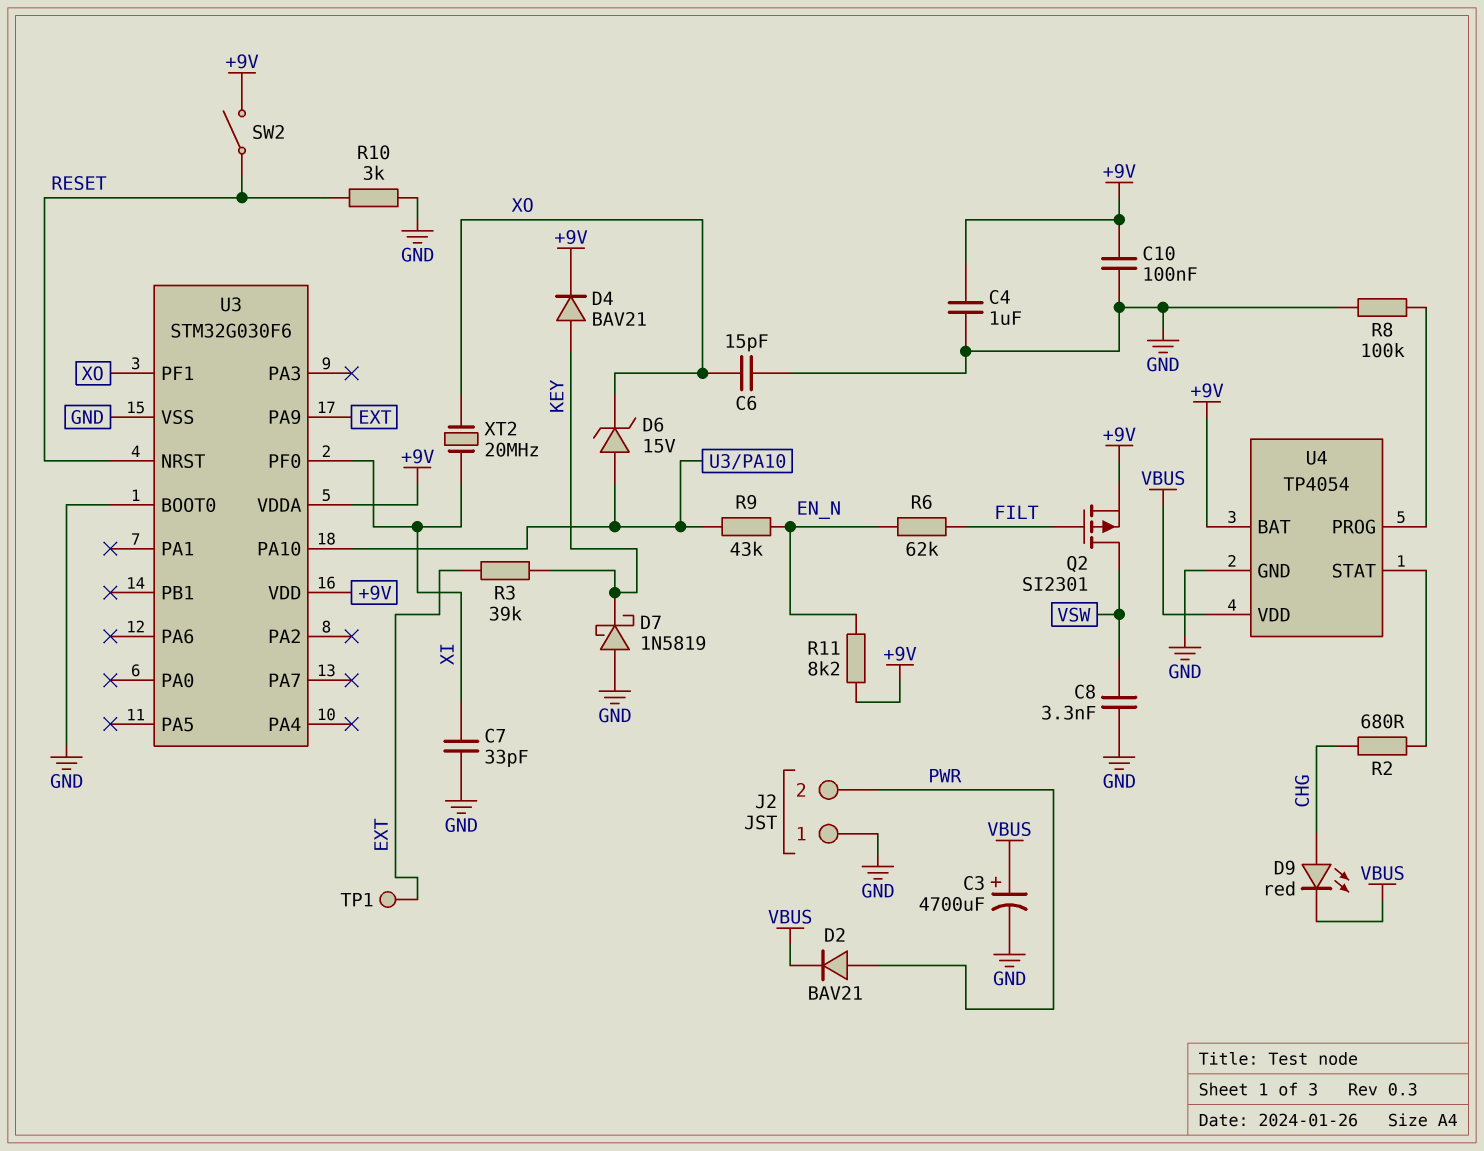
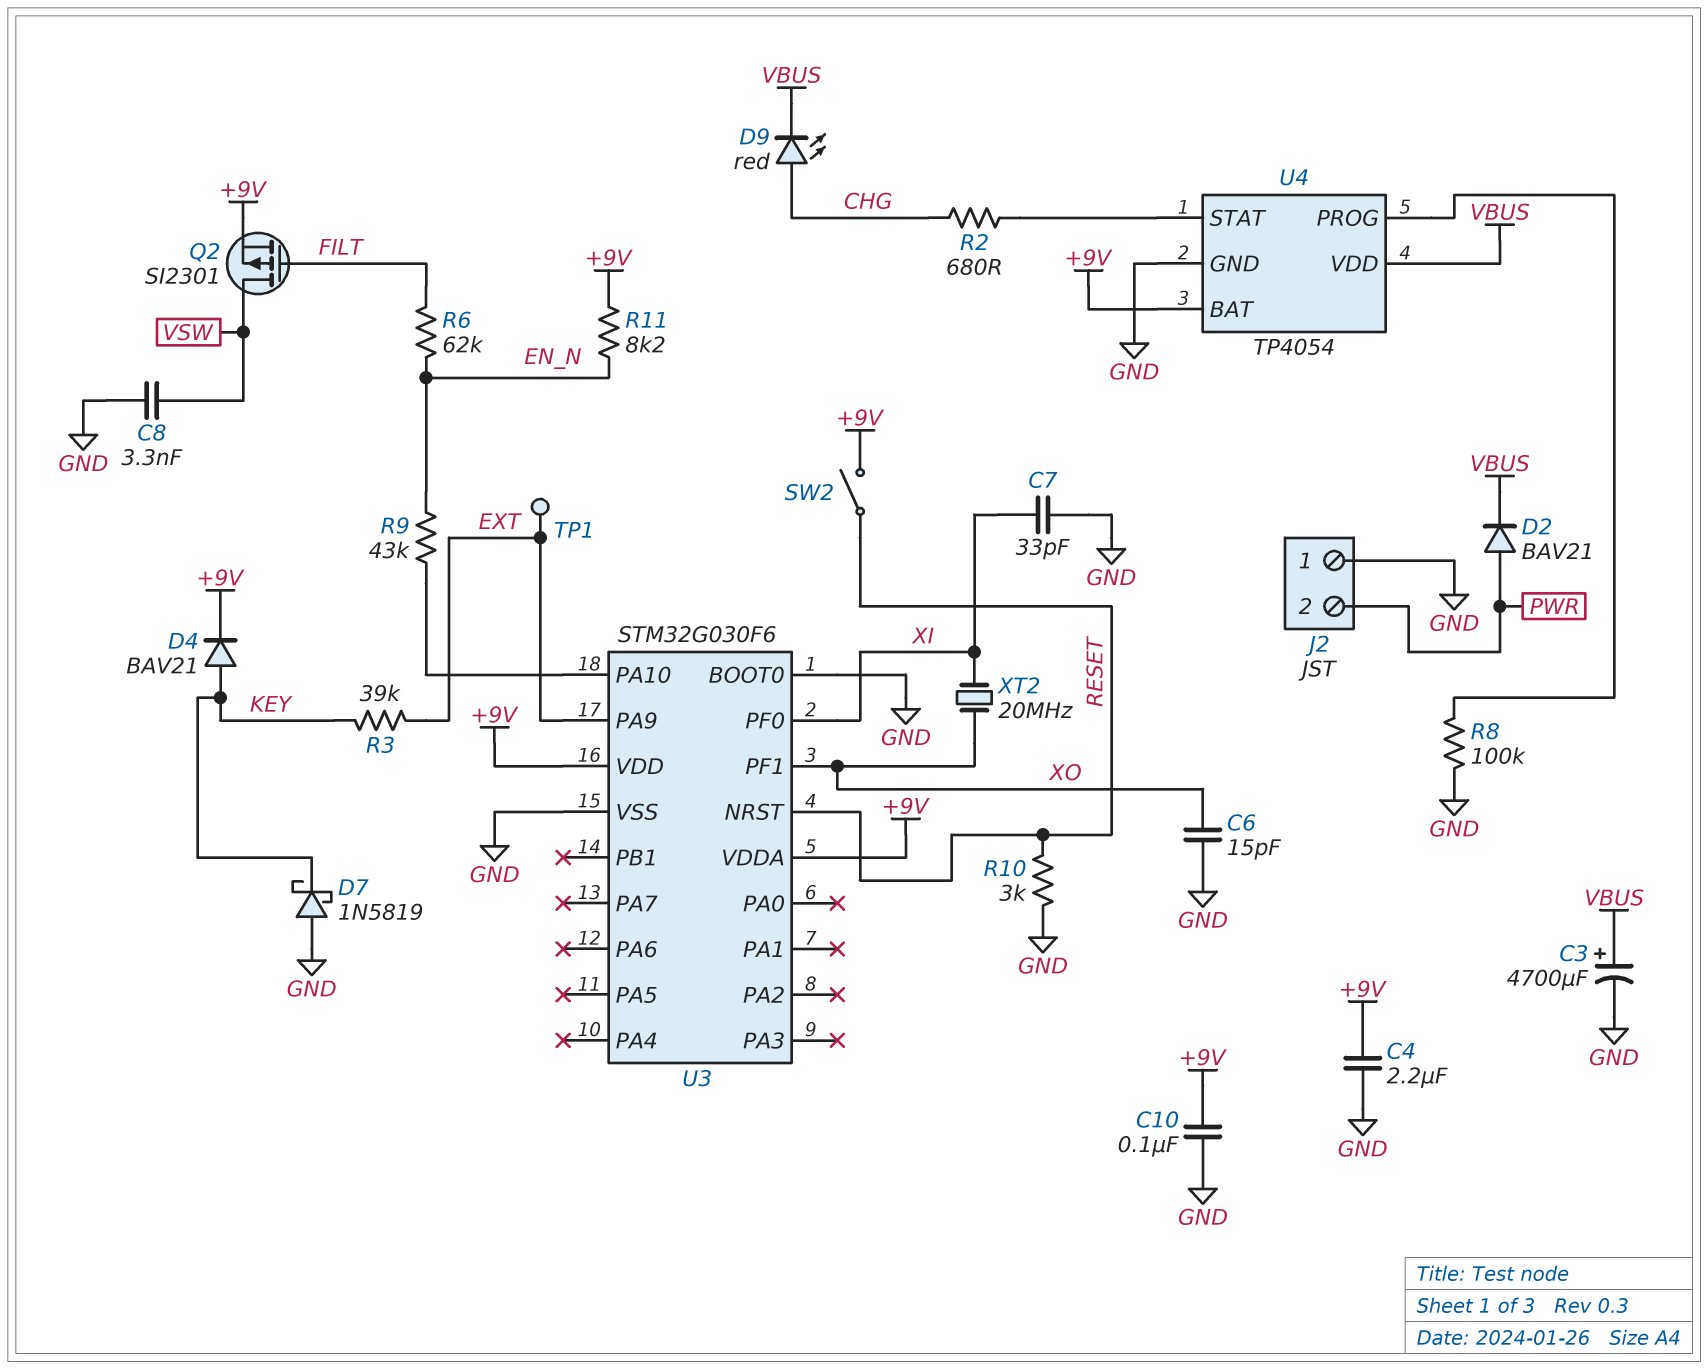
C4: 1uF (+9V, GND) -> 2.2uF (+9V, GND)
D6: zener 15V (A U3/PA10, K XO) -> none

